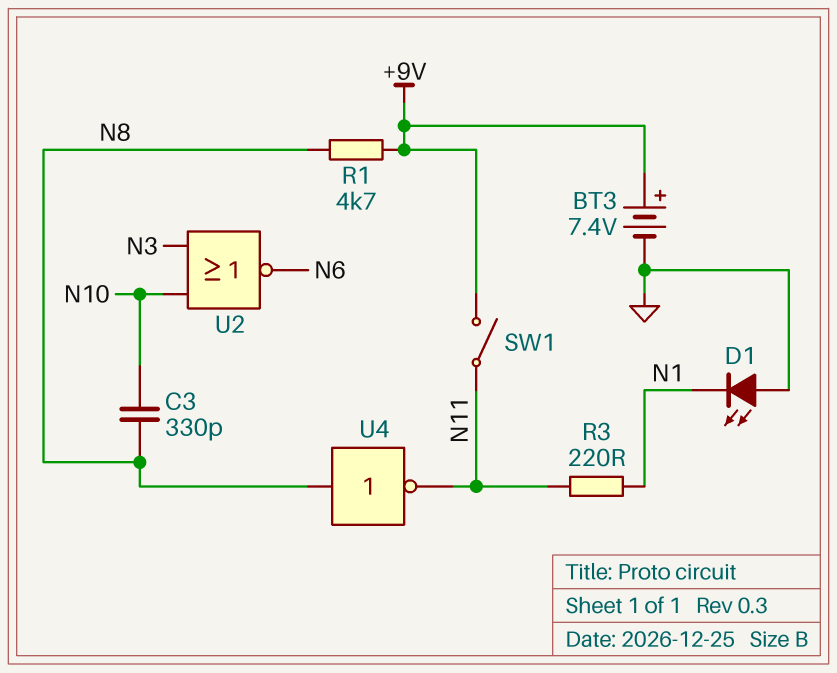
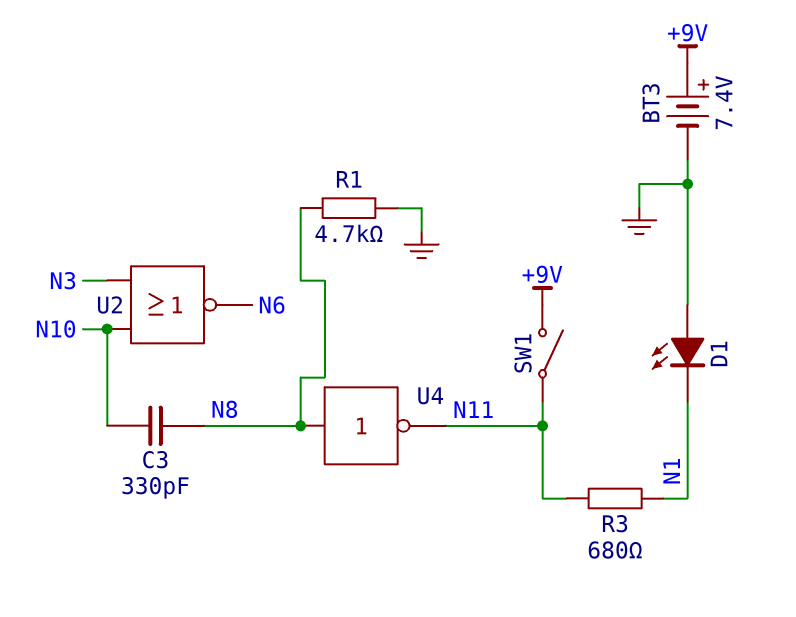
R1: 4.7k (+9V, N8) -> 4.7k (GND, N8)
R3: 220 (N1, N11) -> 680 (N1, N11)

